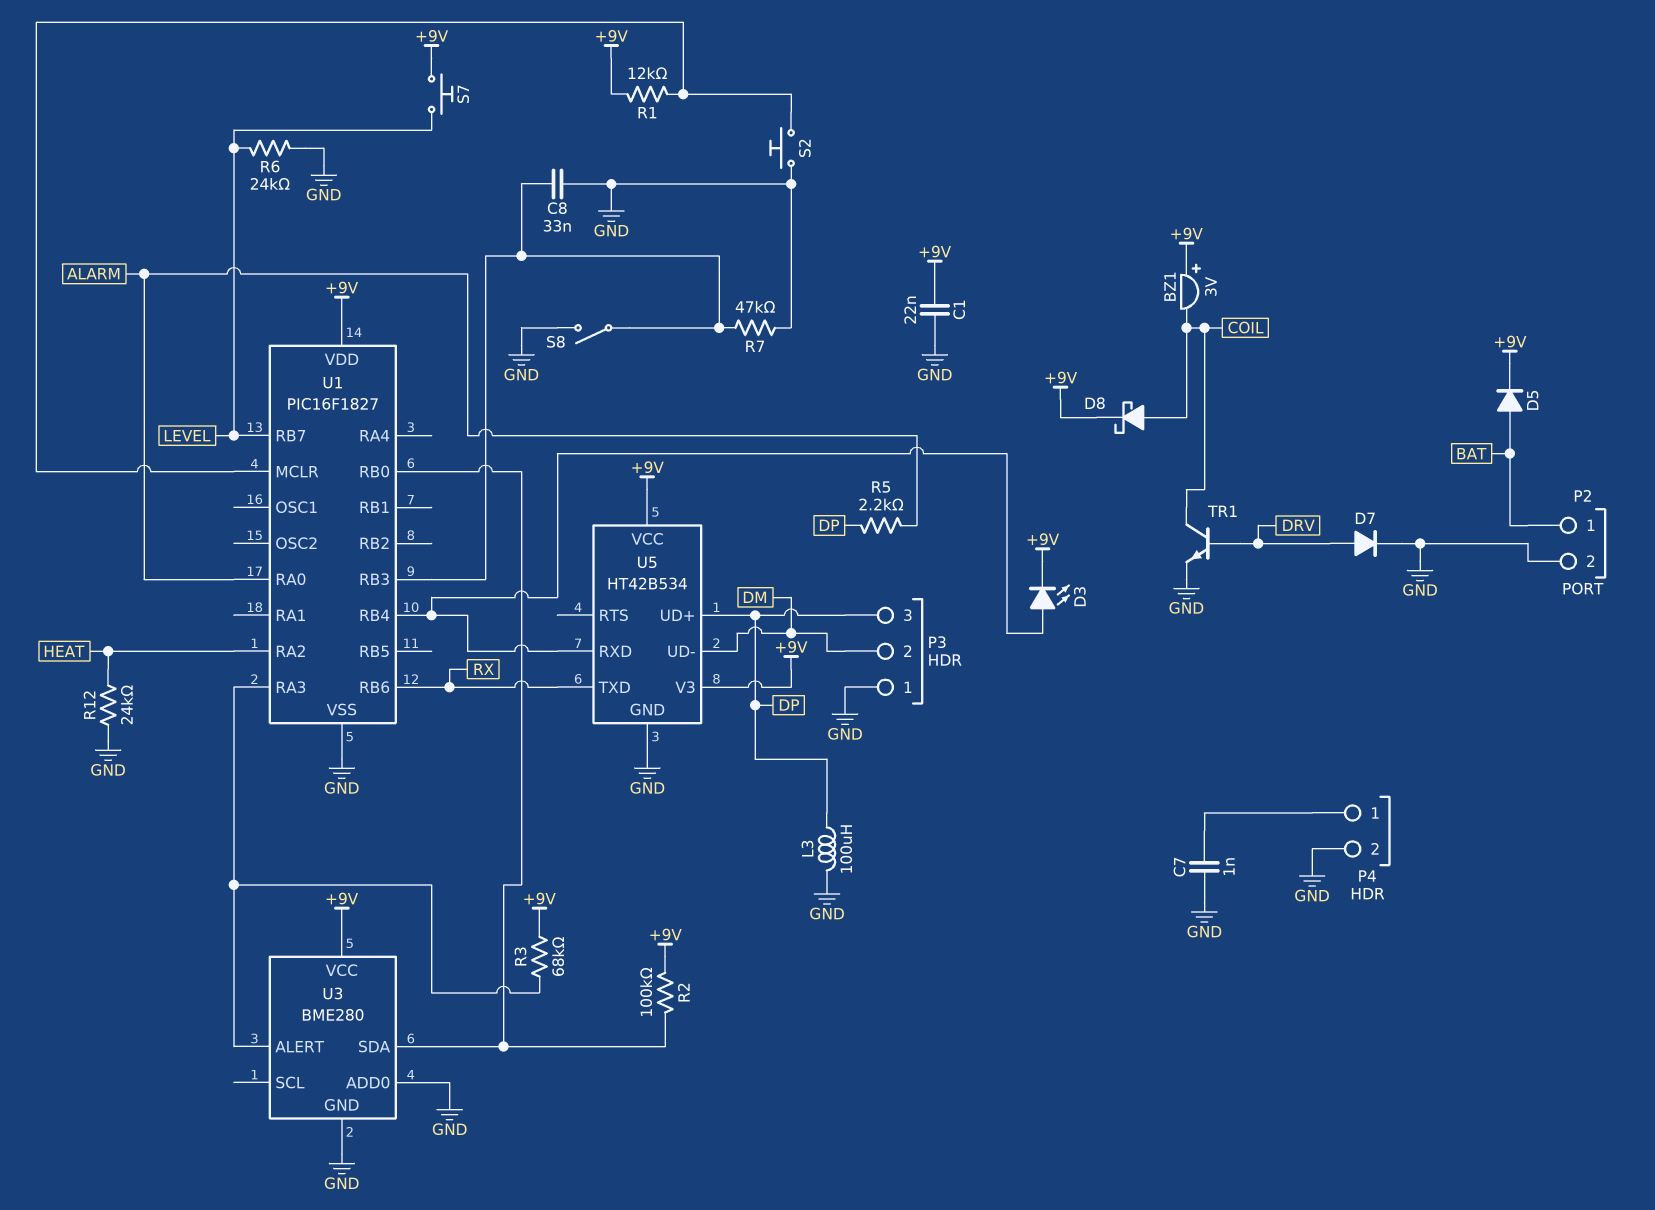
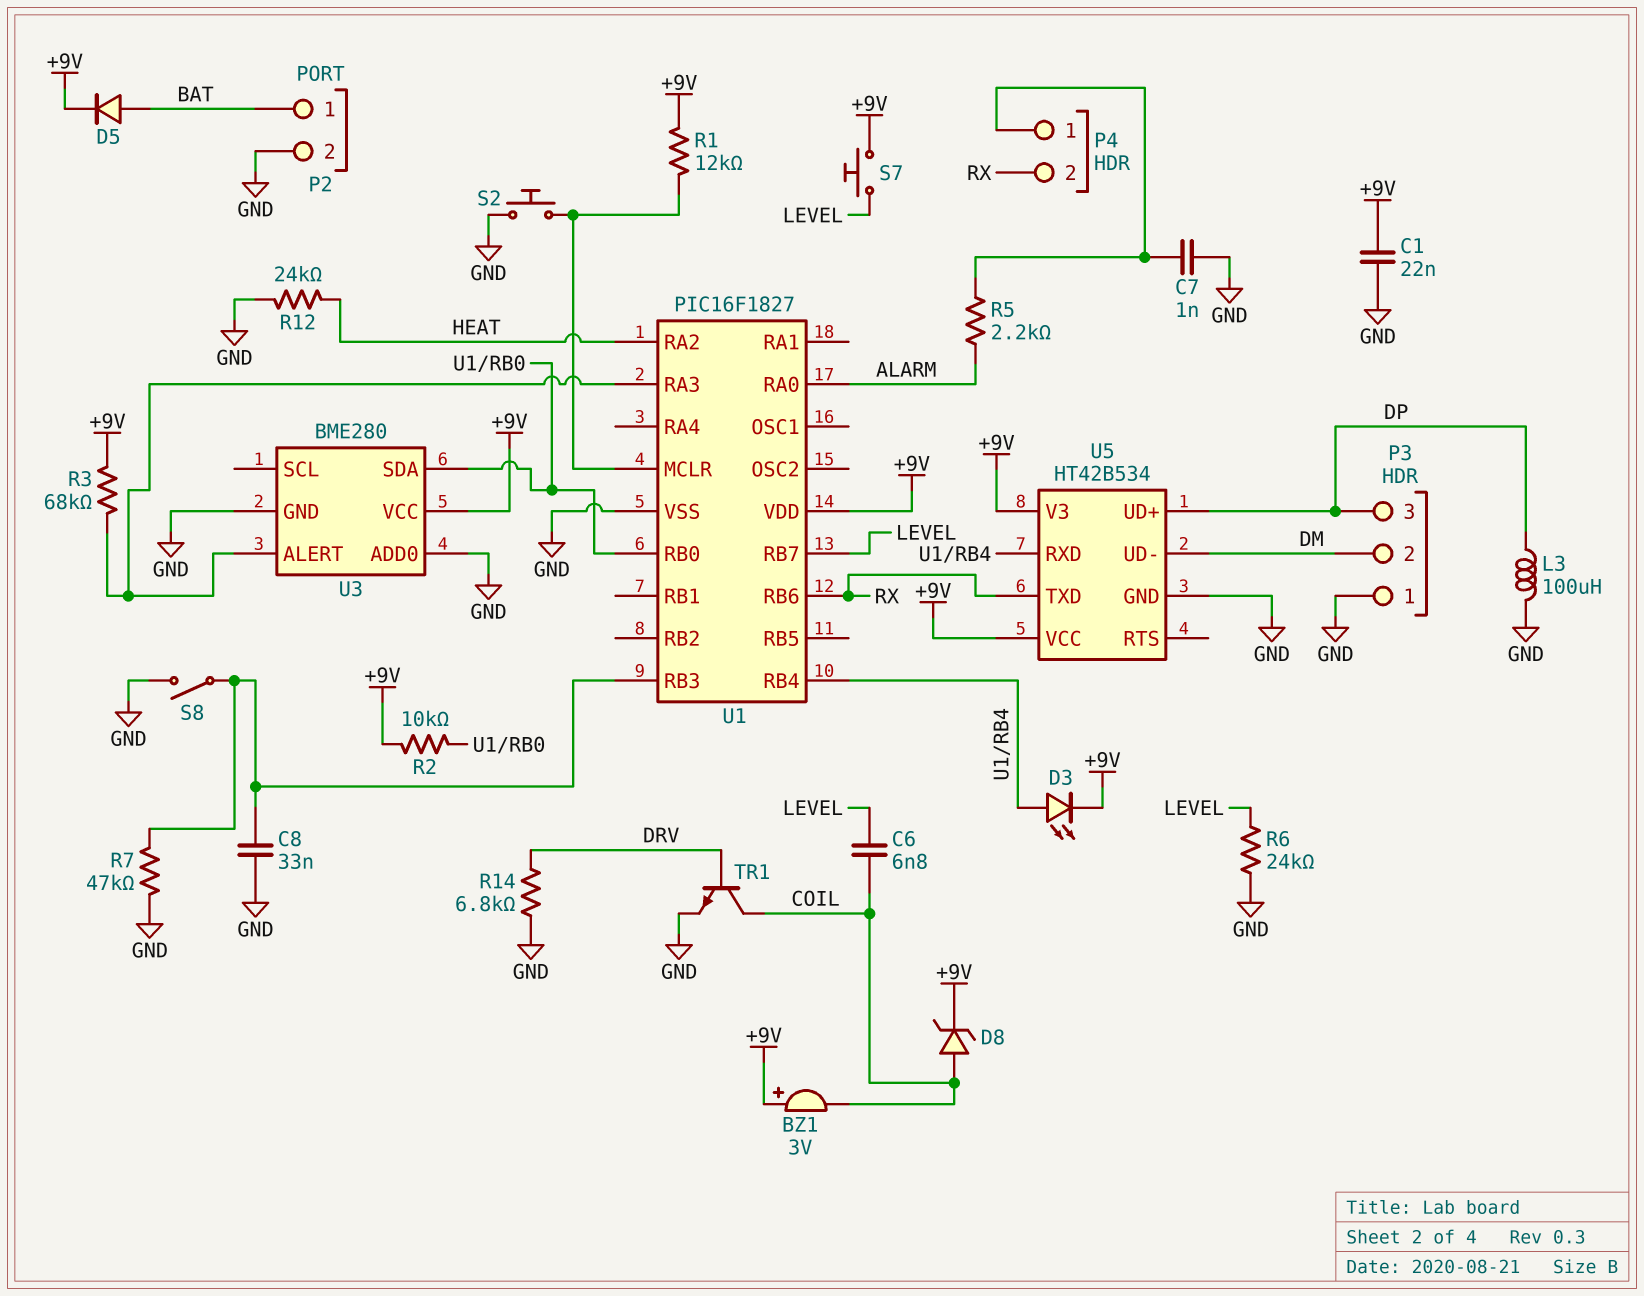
C6: none -> 6.8nF (COIL, LEVEL)
D7: diode (A DRV, K GND) -> none
D8: schottky (A COIL, K +9V) -> zener (A COIL, K +9V)
P4 pin 2: GND -> RX
R2: 100k (+9V, U1/RB0) -> 10k (+9V, U1/RB0)
R5: 2.2k (ALARM, DP) -> 2.2k (ALARM, P4/1)
R14: none -> 6.8k (DRV, GND)

